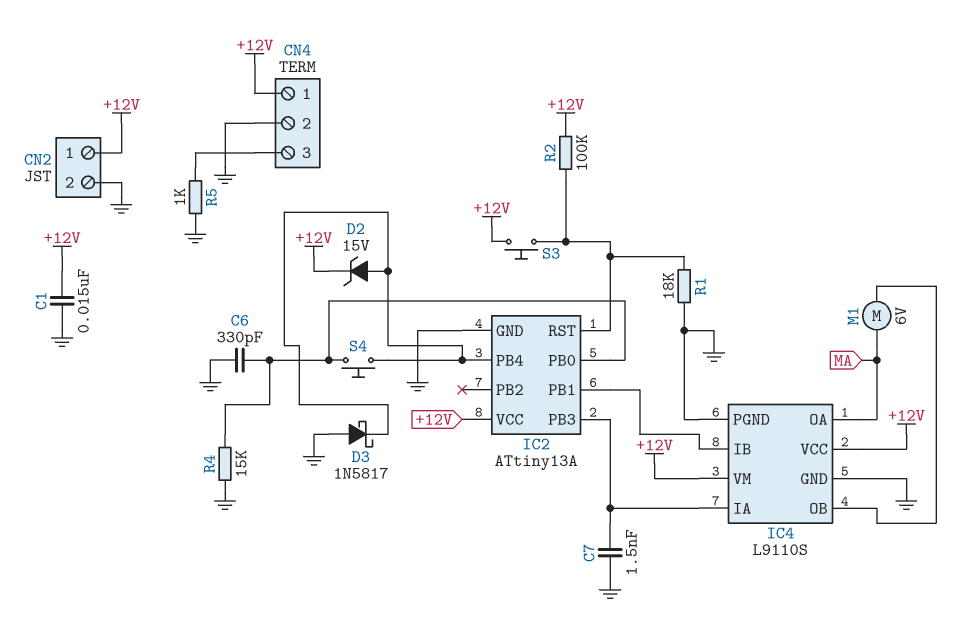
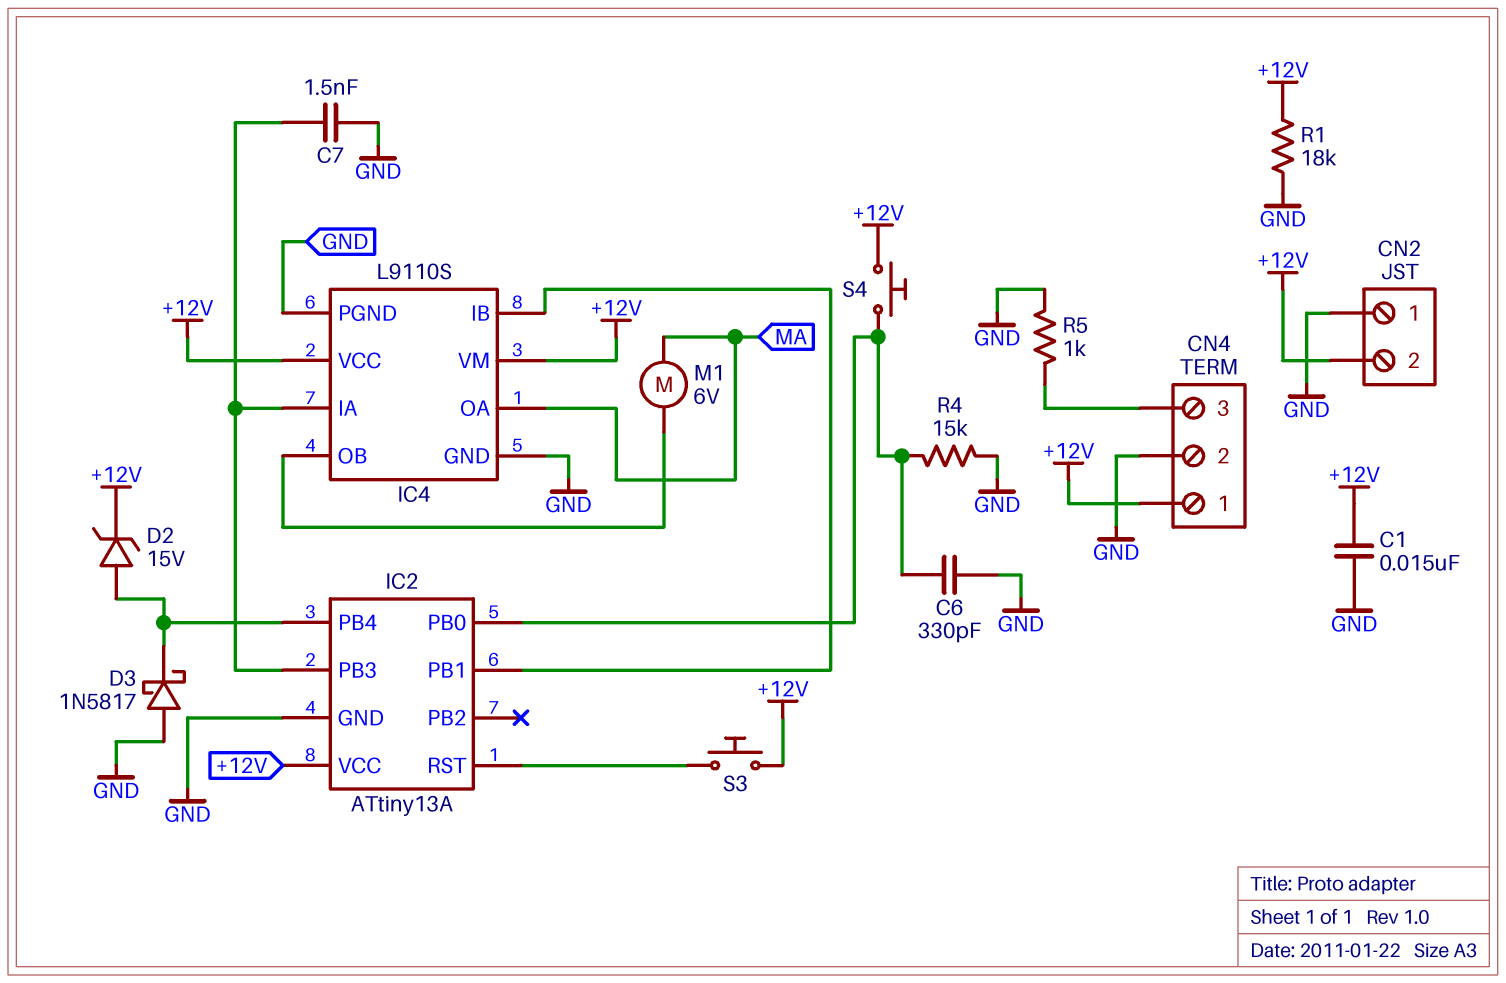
CN2 pin 1: +12V -> GND
CN2 pin 2: GND -> +12V
R1: 18k (GND, IC2/RST) -> 18k (+12V, GND)
R2: 100k (+12V, IC2/RST) -> none
S4: button (IC2/PB0, IC2/PB4) -> button (+12V, IC2/PB0)

